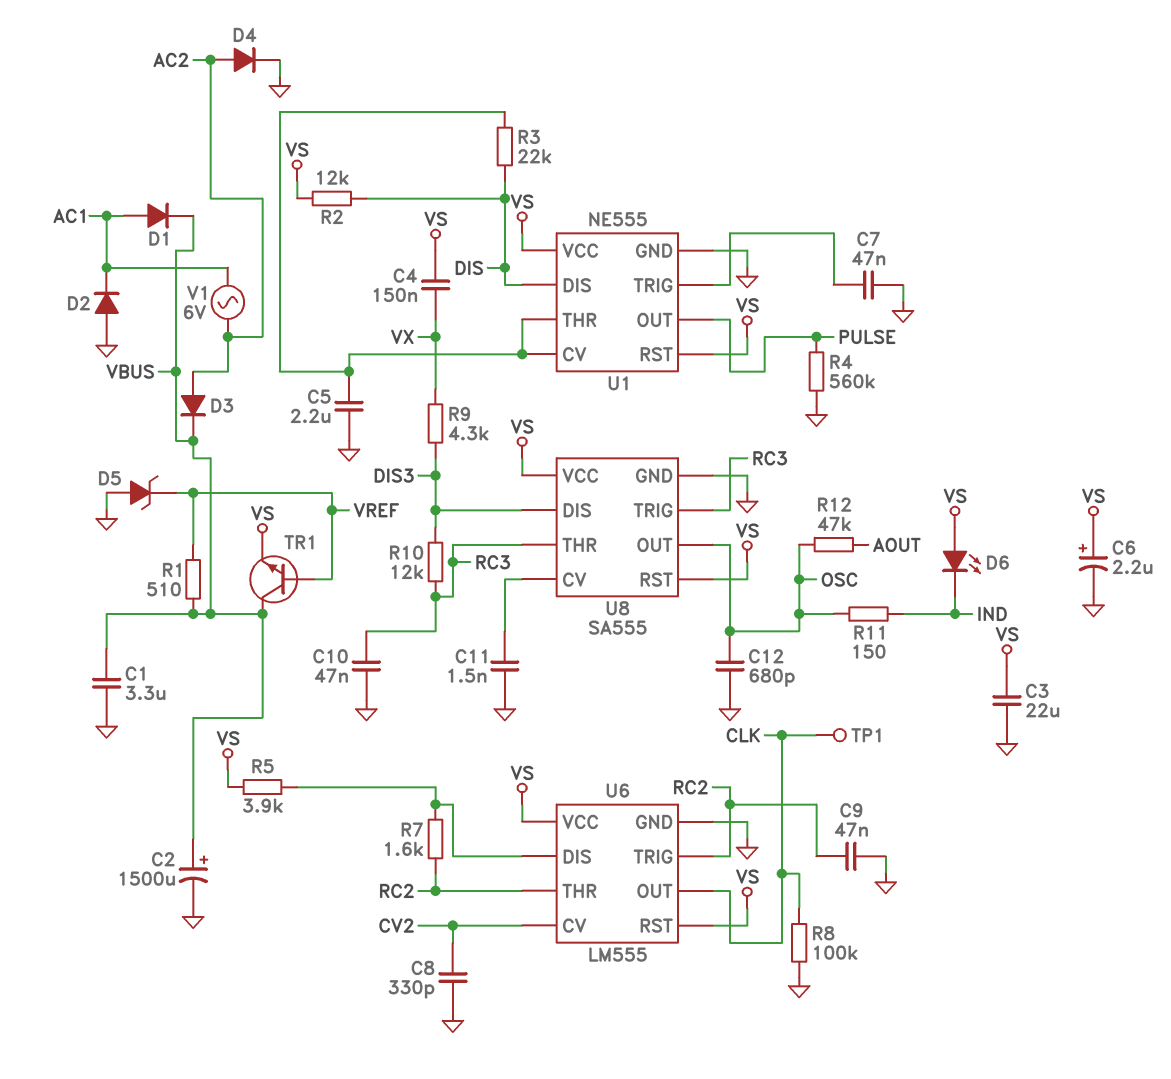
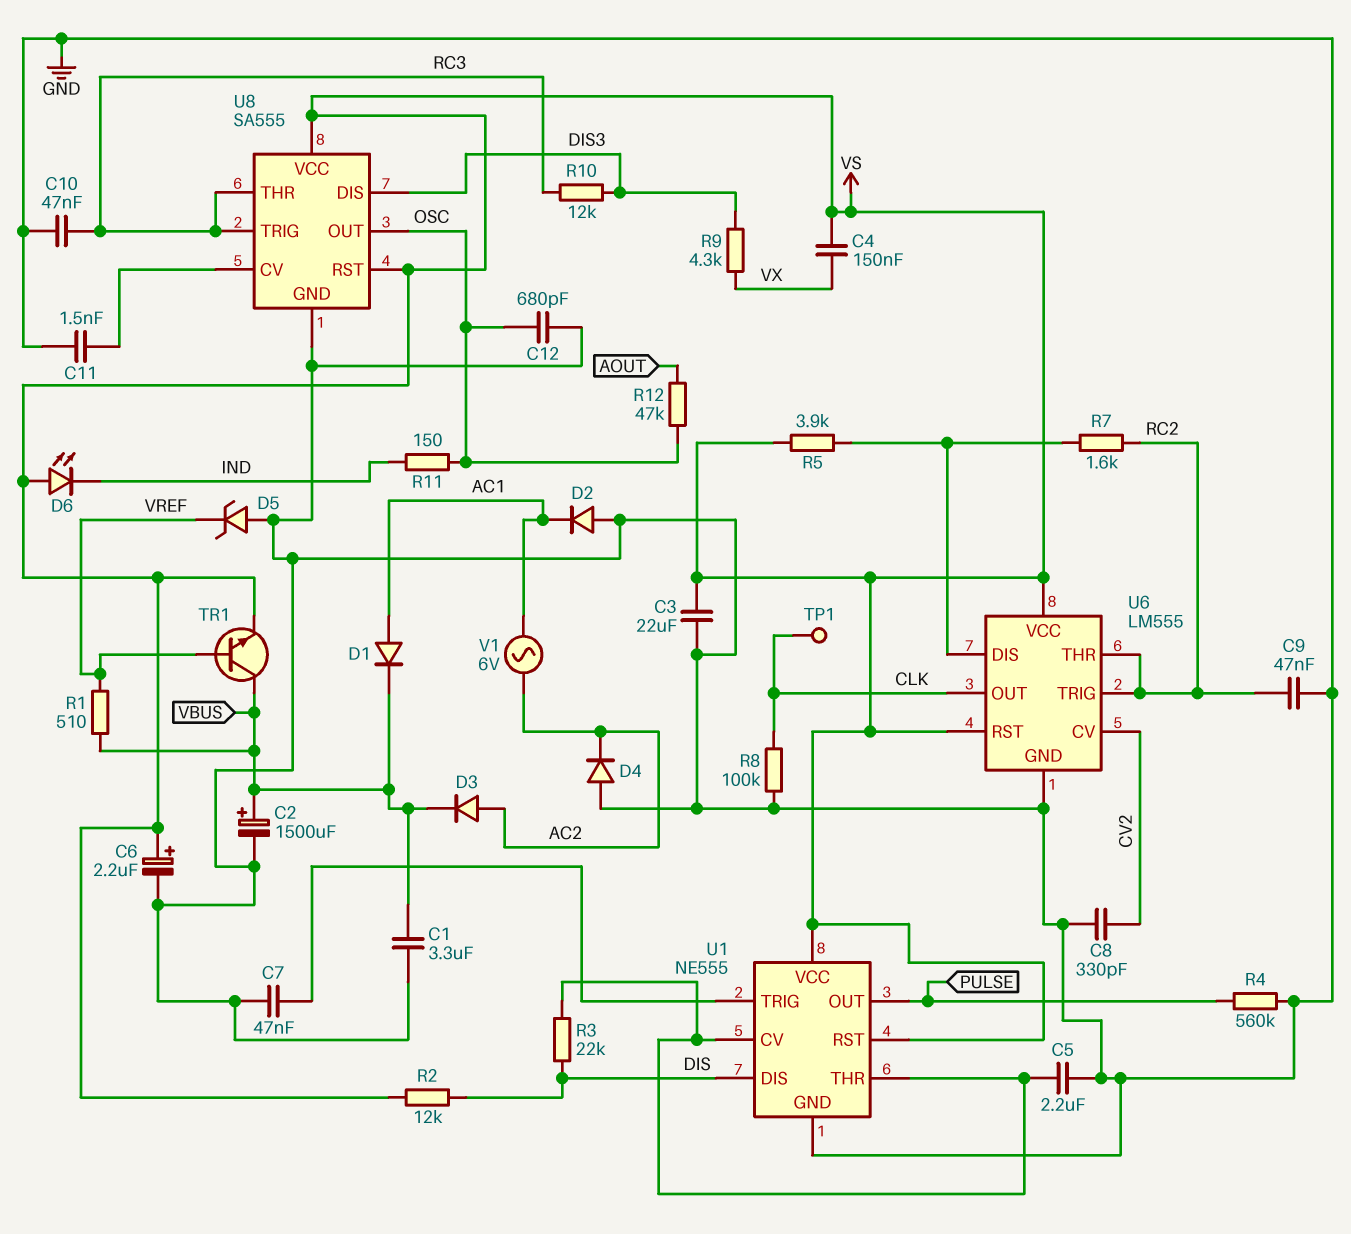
D4: diode (A AC2, K GND) -> diode (A GND, K AC2)

